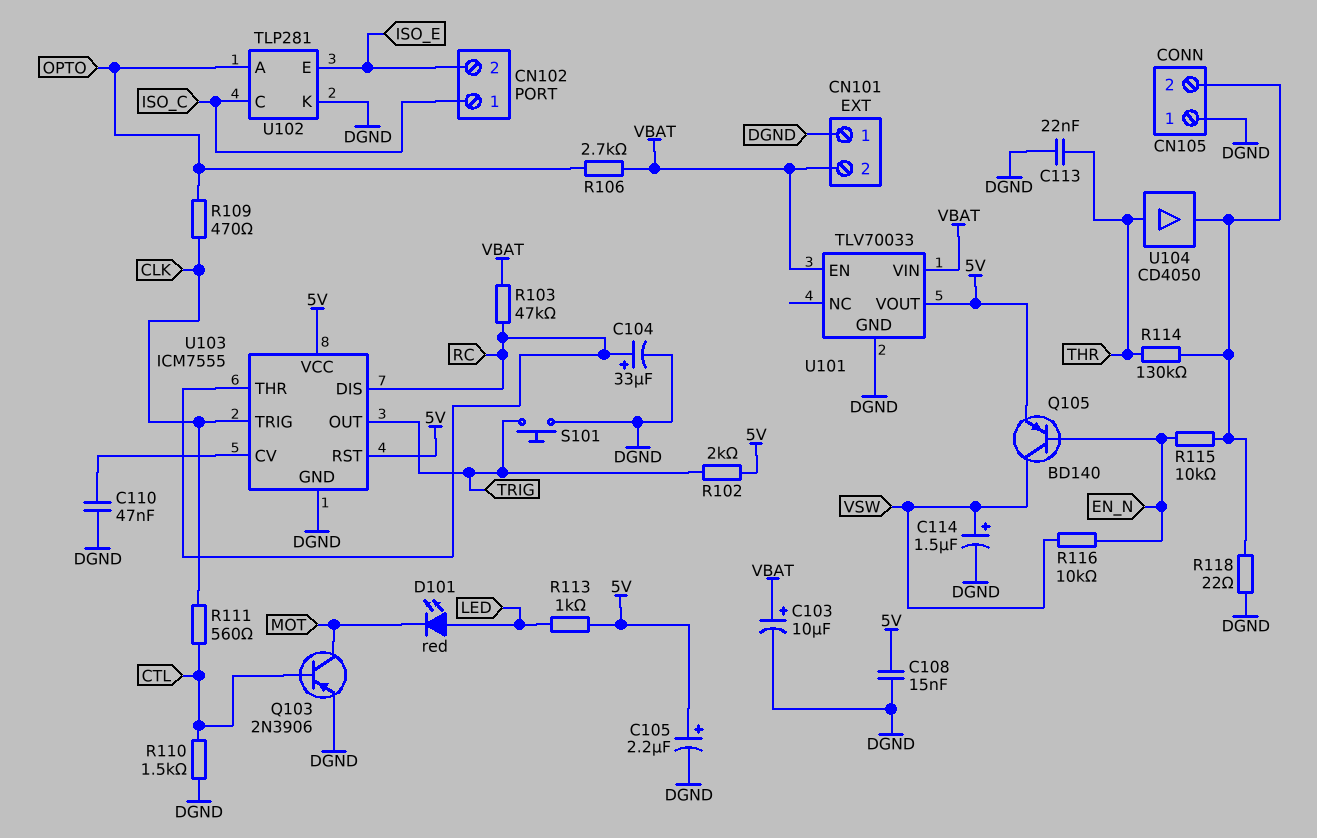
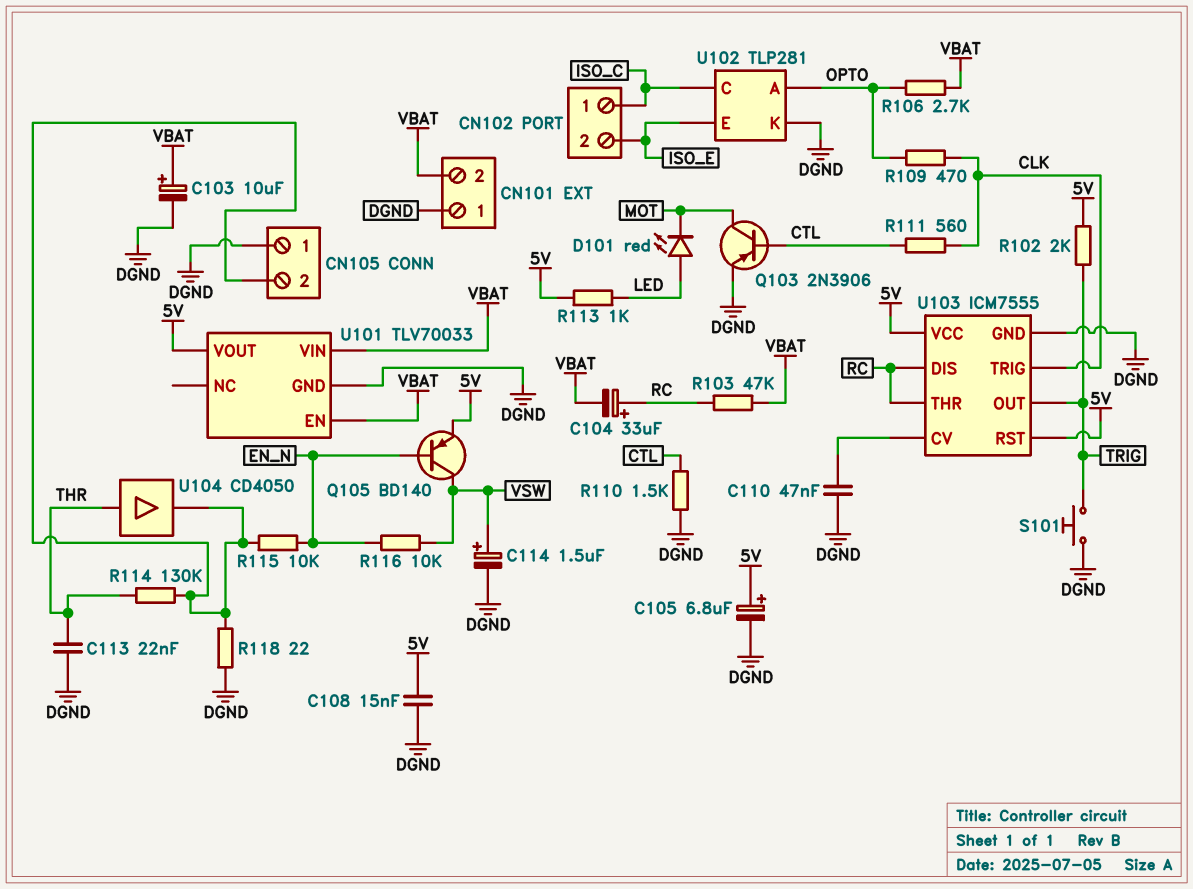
C104: 33uF (plus RC, minus DGND) -> 33uF (plus RC, minus VBAT)
C105: 2.2uF (plus 5V, minus DGND) -> 6.8uF (plus 5V, minus DGND)

